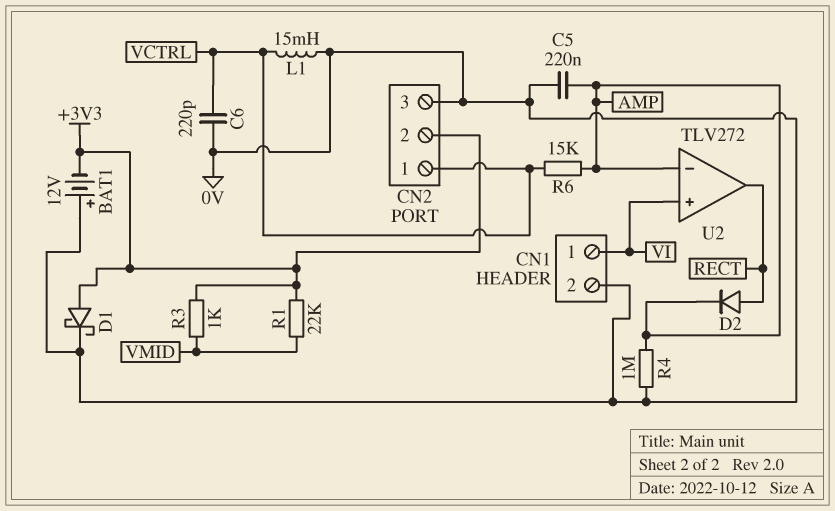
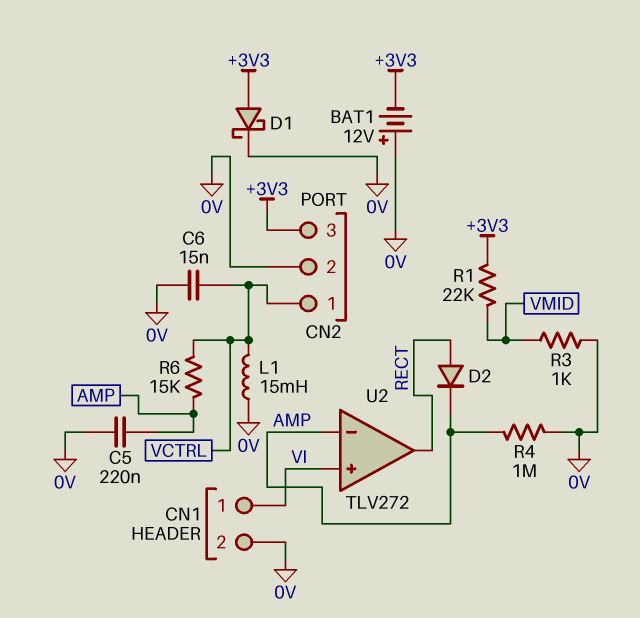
C6: 220pF (0V, VCTRL) -> 15nF (0V, VCTRL)
CN2 pin 2: +3V3 -> 0V
CN2 pin 3: 0V -> +3V3
R3: 1k (+3V3, VMID) -> 1k (0V, VMID)

